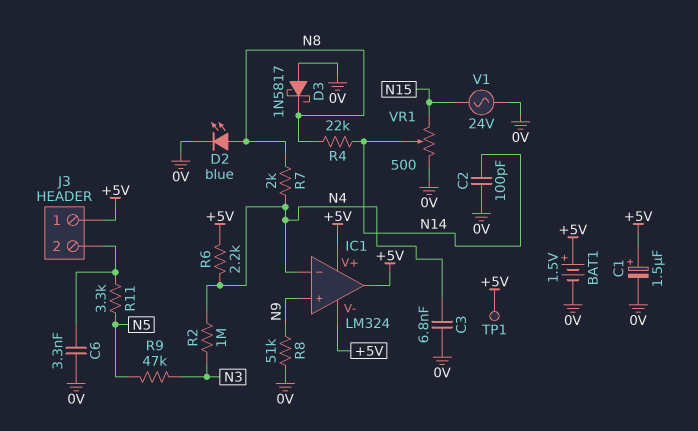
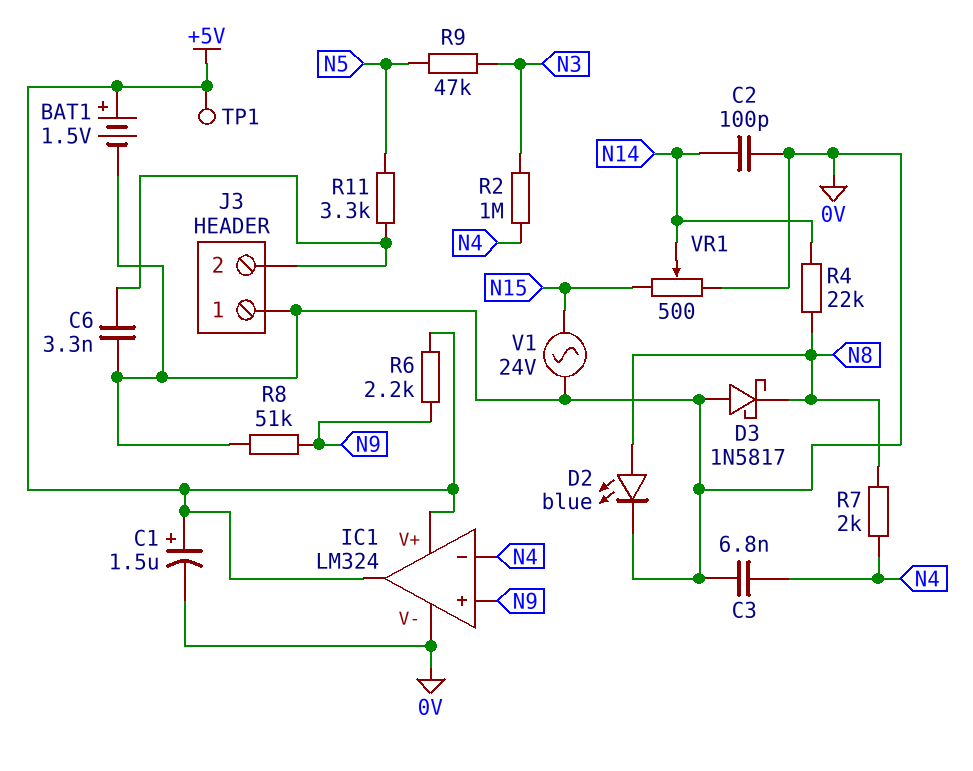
IC1 pin V-: +5V -> 0V
J3 pin 1: +5V -> 0V
R6: 2.2k (+5V, N4) -> 2.2k (+5V, N9)

